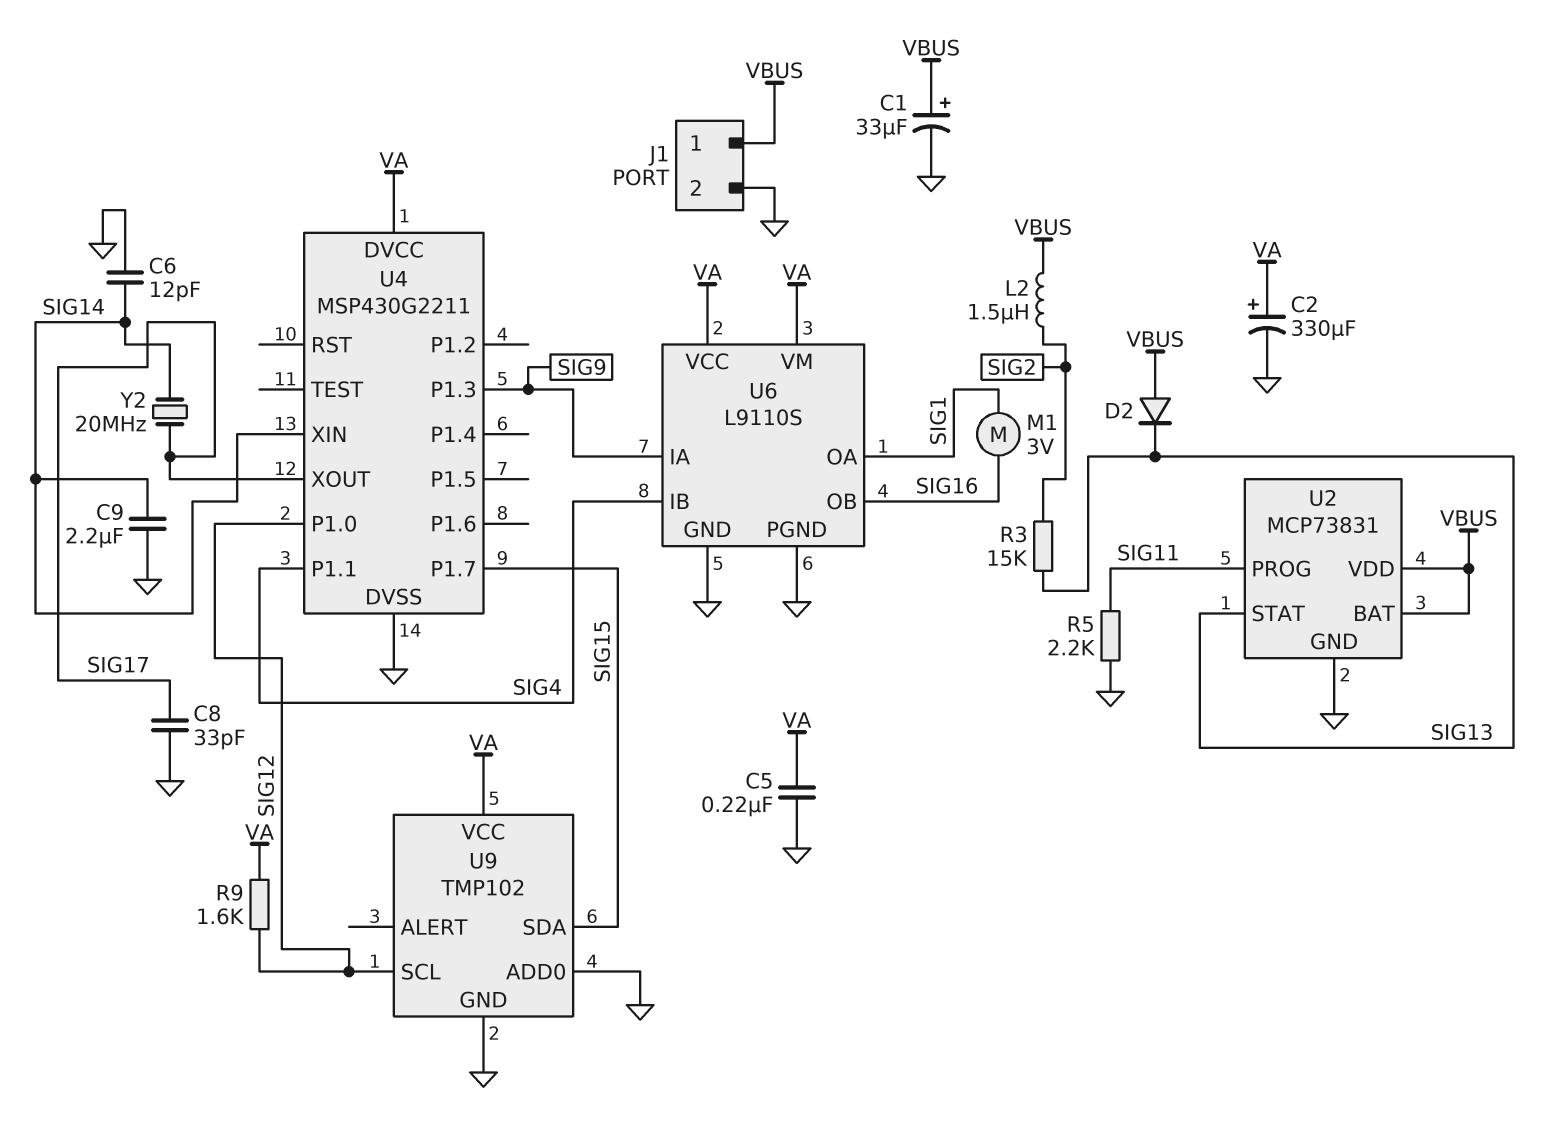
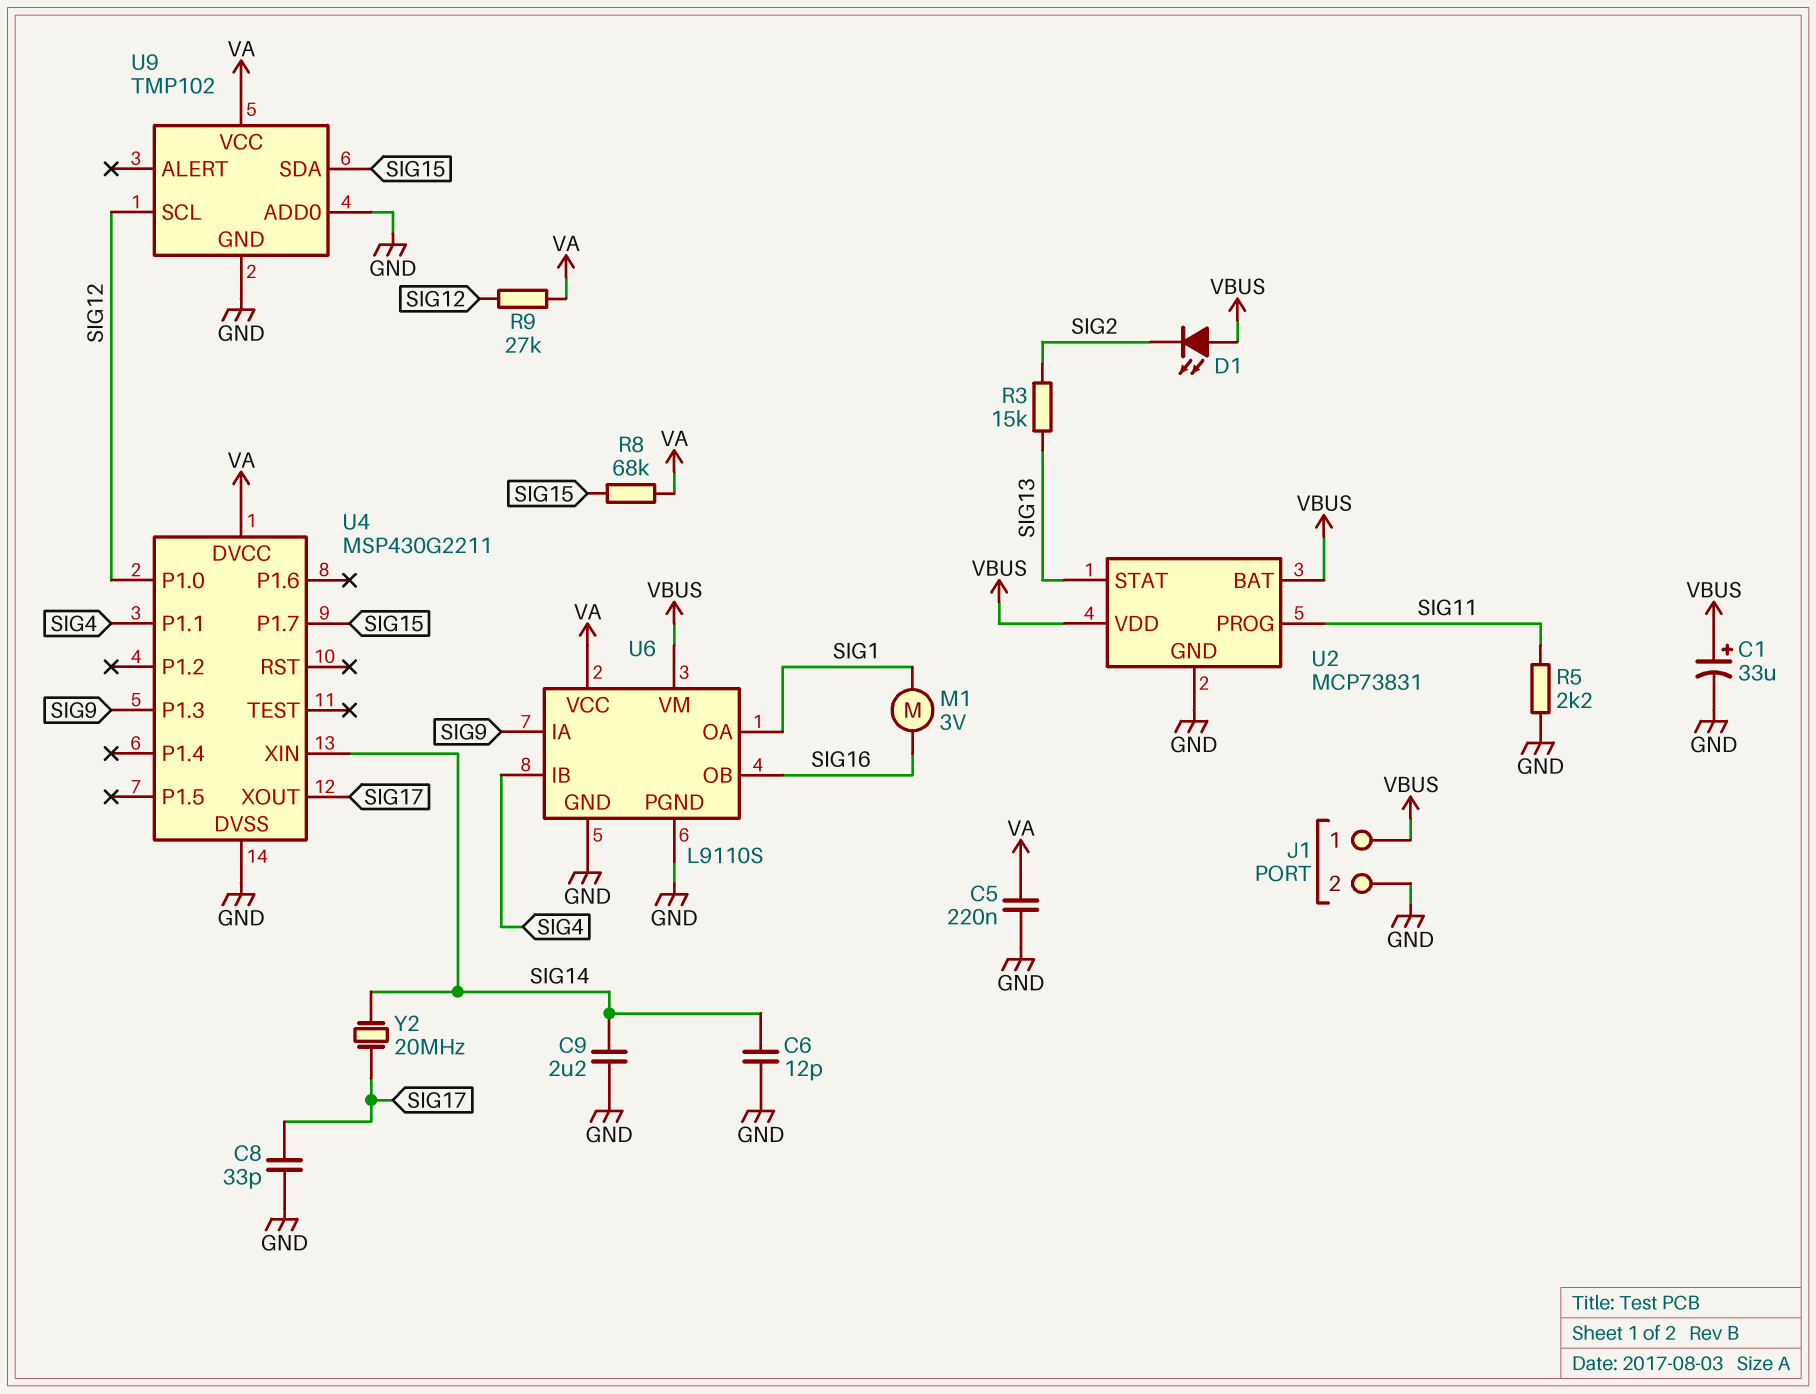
C2: 330uF (plus VA, minus GND) -> none
D1: none -> LED (A VBUS, K SIG2)
D2: diode (A VBUS, K SIG13) -> none
L2: 1.5uH (SIG2, VBUS) -> none
R8: none -> 68k (SIG15, VA)
R9: 1.6k (SIG12, VA) -> 27k (SIG12, VA)
U6 pin VM: VA -> VBUS

